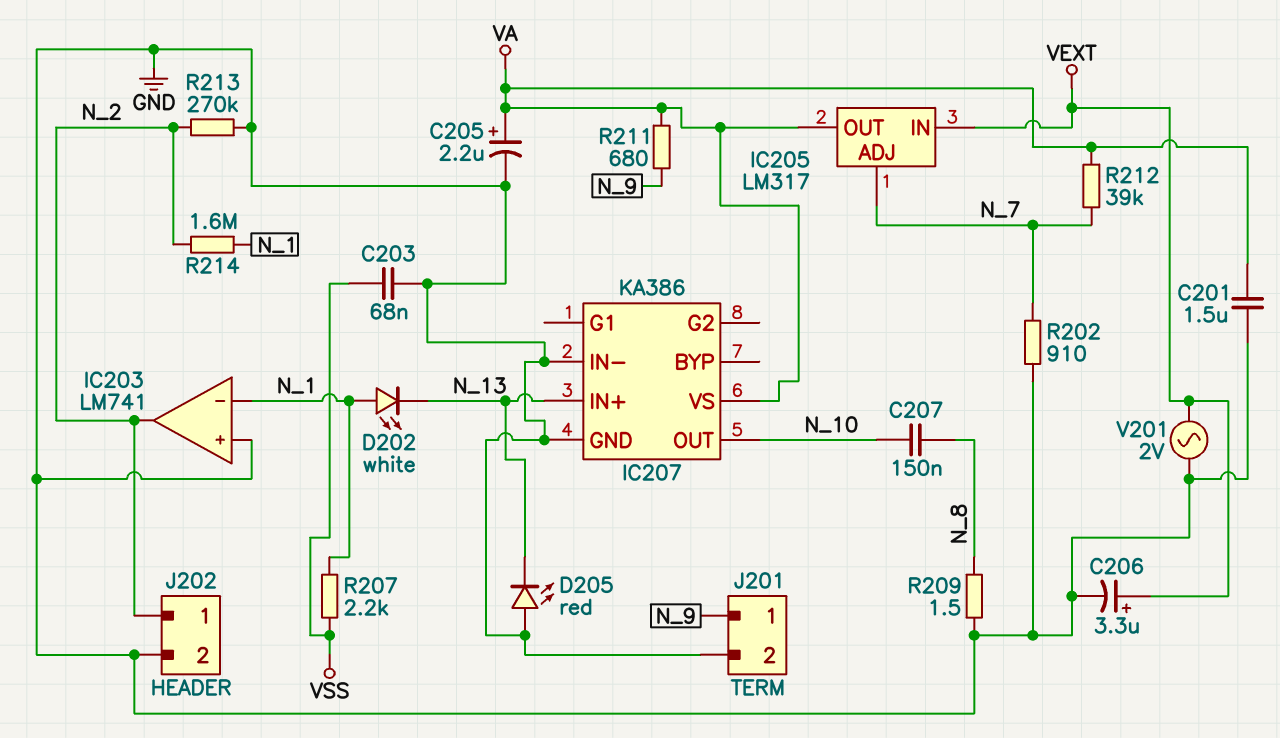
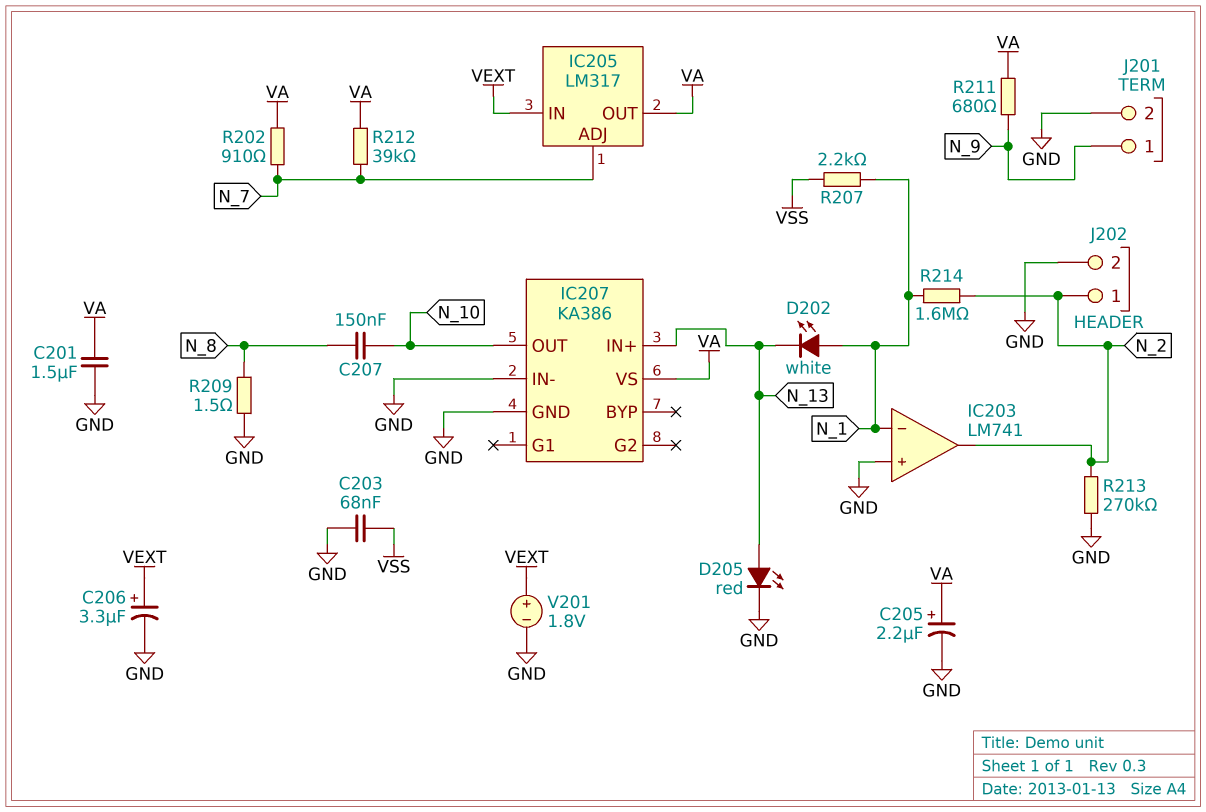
D205: LED red (A GND, K N_13) -> LED red (A N_13, K GND)
R202: 910 (GND, N_7) -> 910 (N_7, VA)
V201: AC 2V (GND, VEXT) -> 1.8V (plus VEXT, minus GND)

